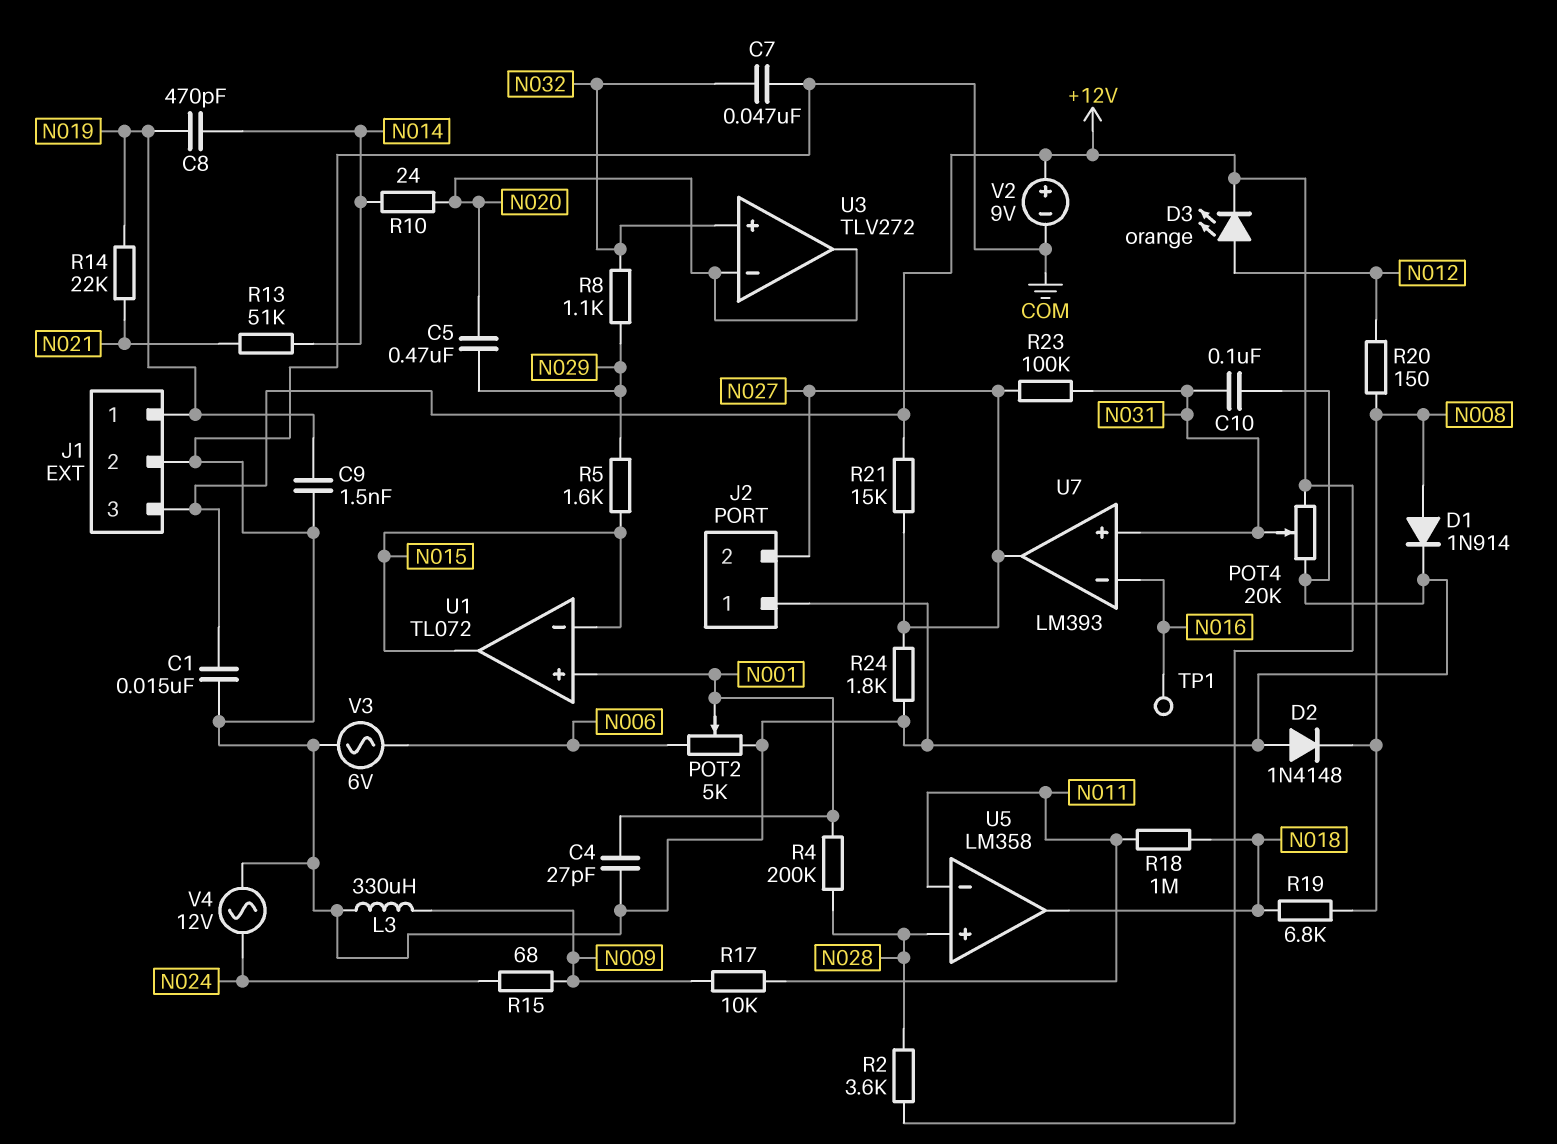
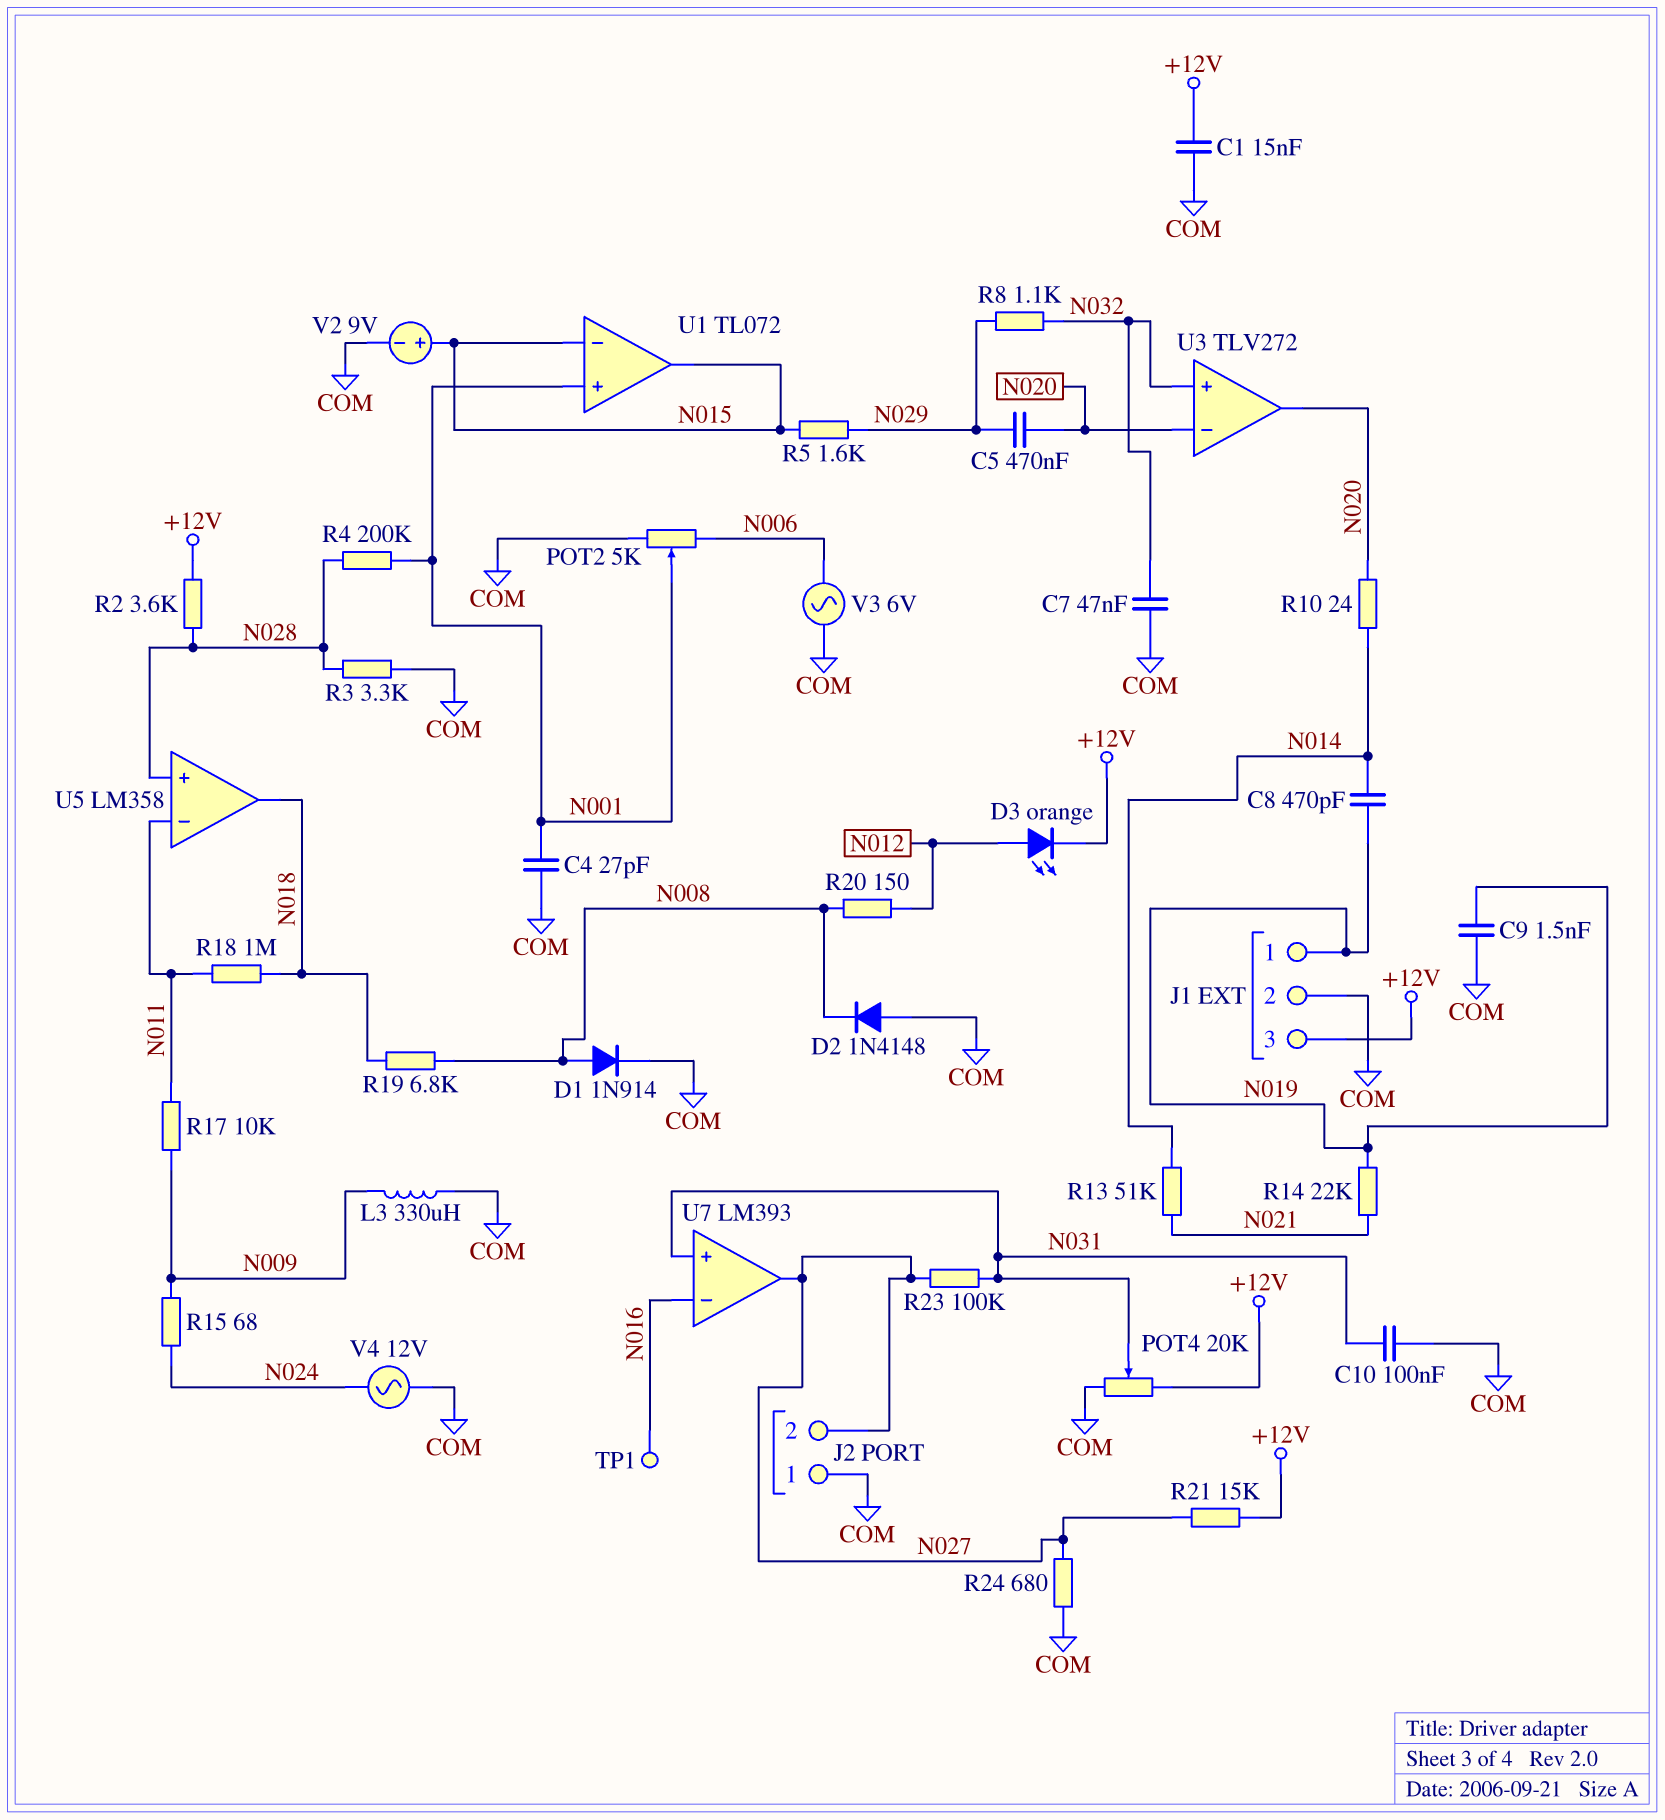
R3: none -> 3.3k (COM, N028)
R24: 1.8k (COM, N027) -> 680 (COM, N027)
V2: 9V (plus +12V, minus COM) -> 9V (plus N015, minus COM)

